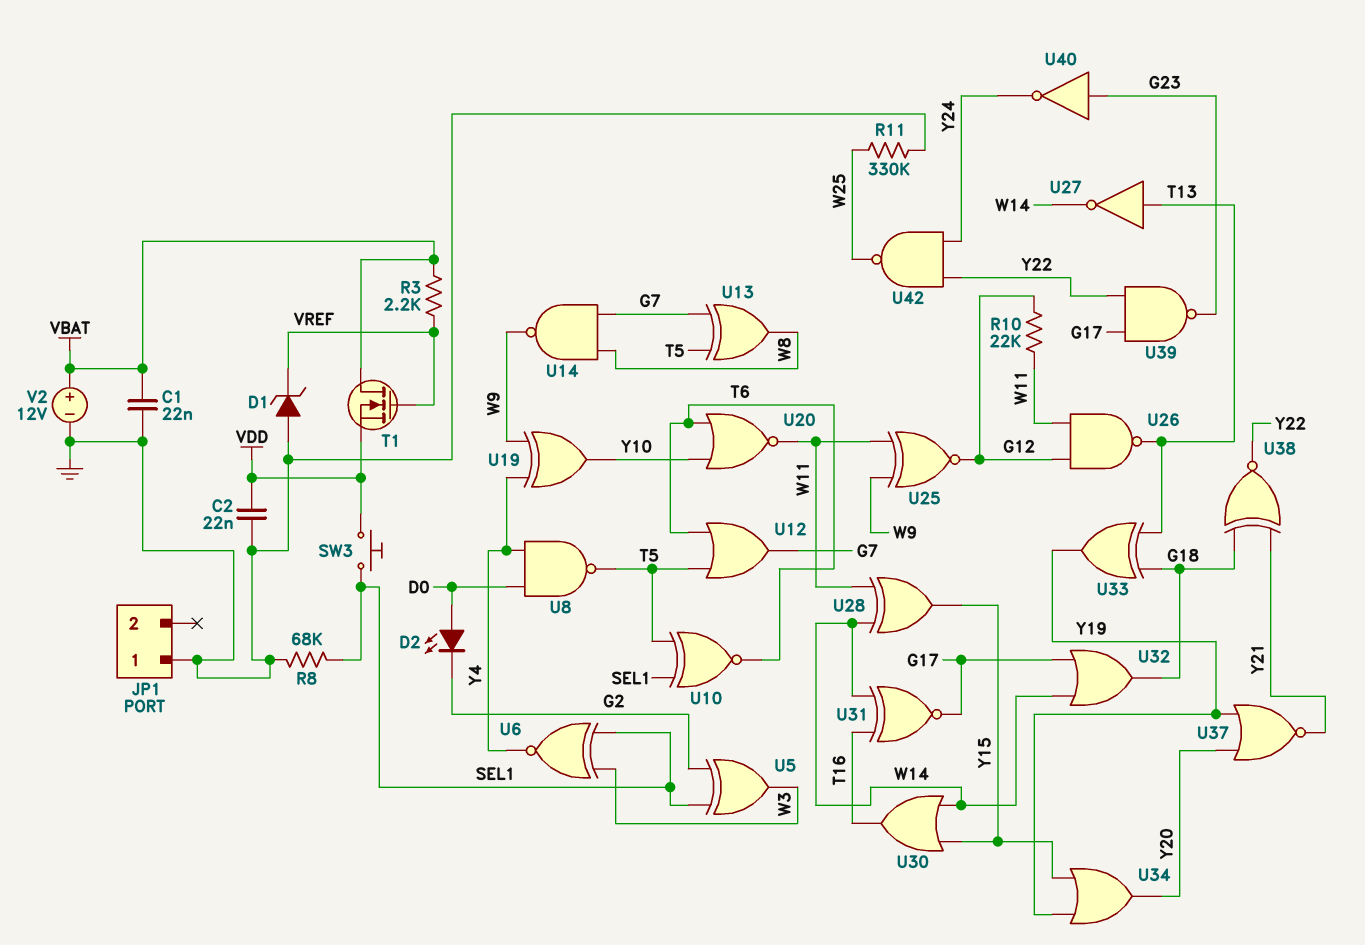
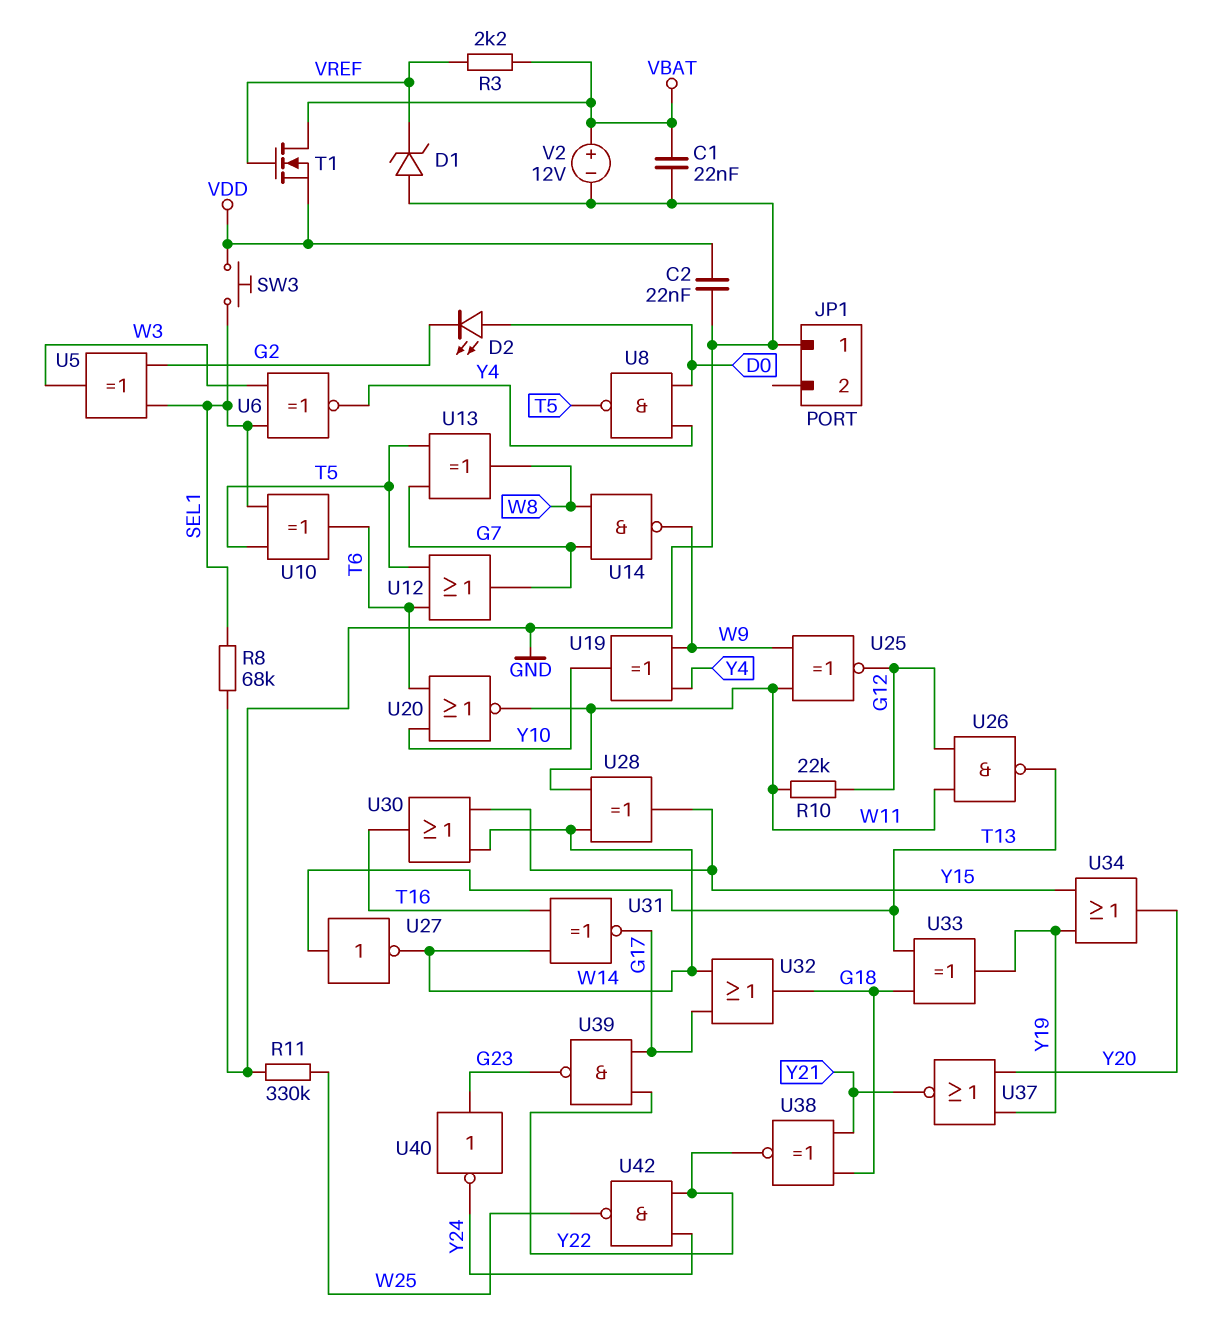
U10: XNOR (in SEL1, in T5, out T6) -> XOR (in SEL1, in T5, out T6)

